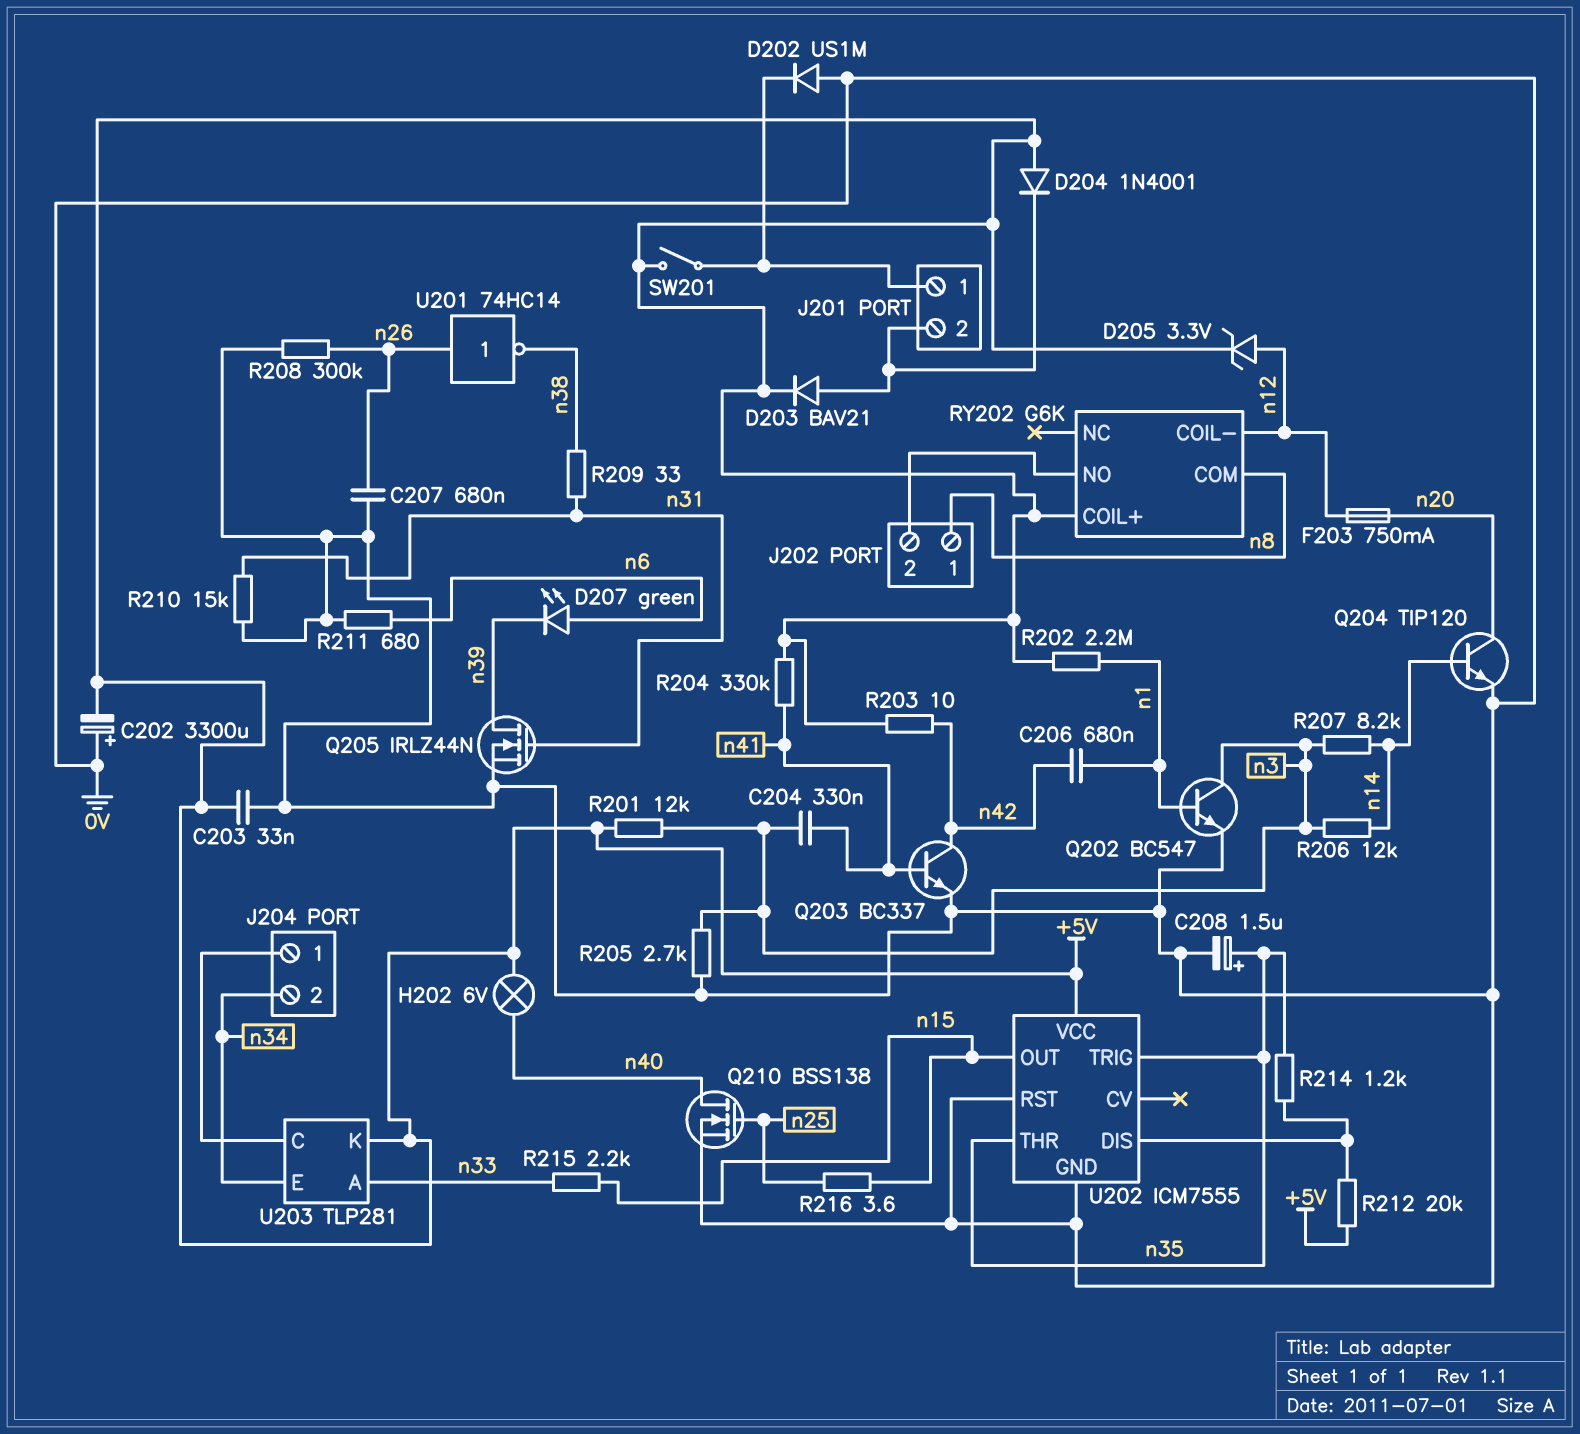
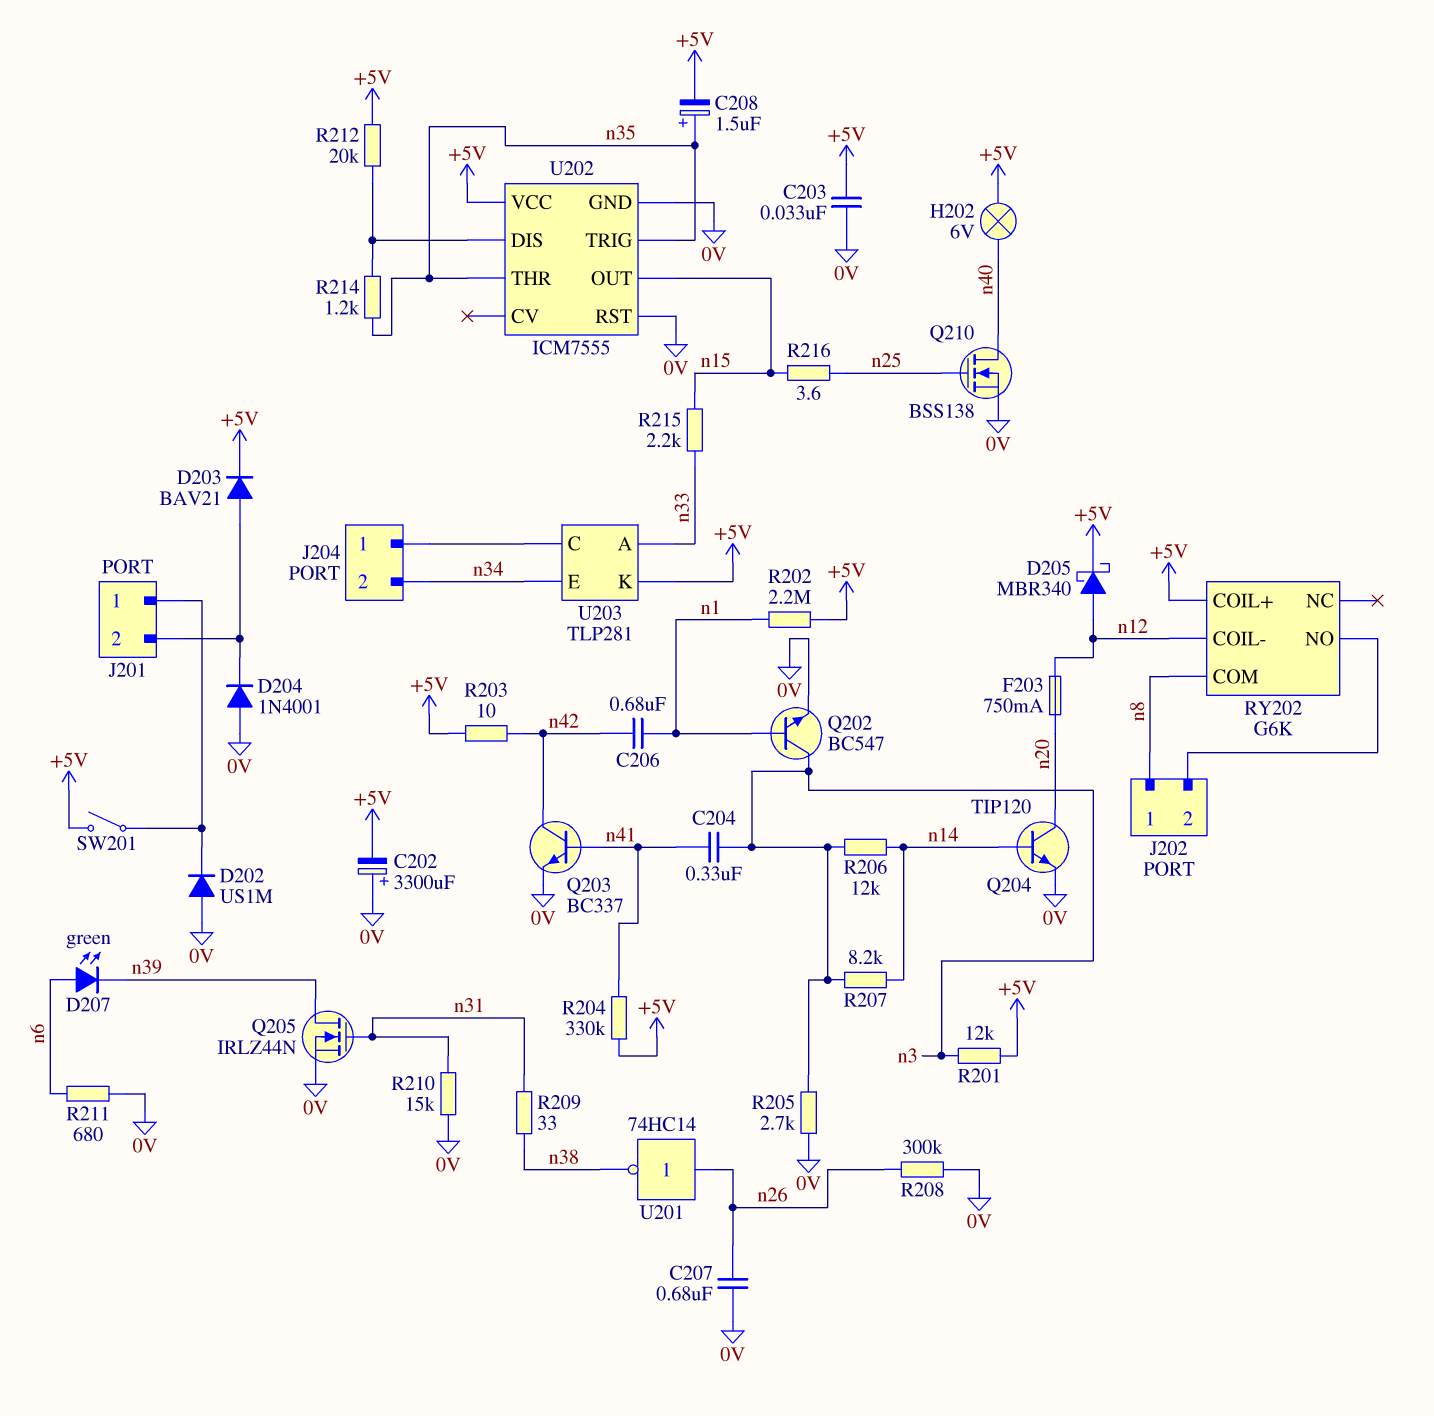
C208: 1.5uF (plus n35, minus 0V) -> 1.5uF (plus n35, minus +5V)
D204: diode 1N4001 (A +5V, K J201/2) -> diode 1N4001 (A 0V, K J201/2)
D205: zener 3.3V (A n12, K +5V) -> schottky MBR340 (A n12, K +5V)

